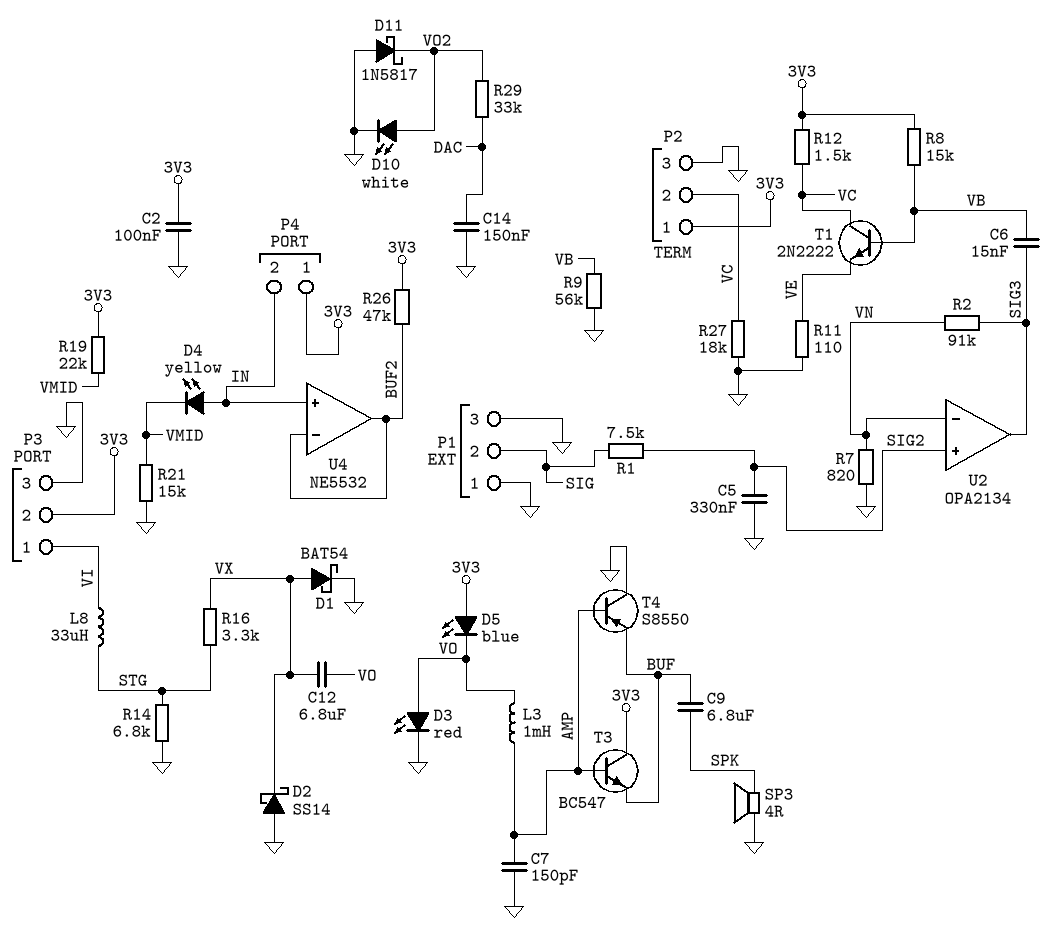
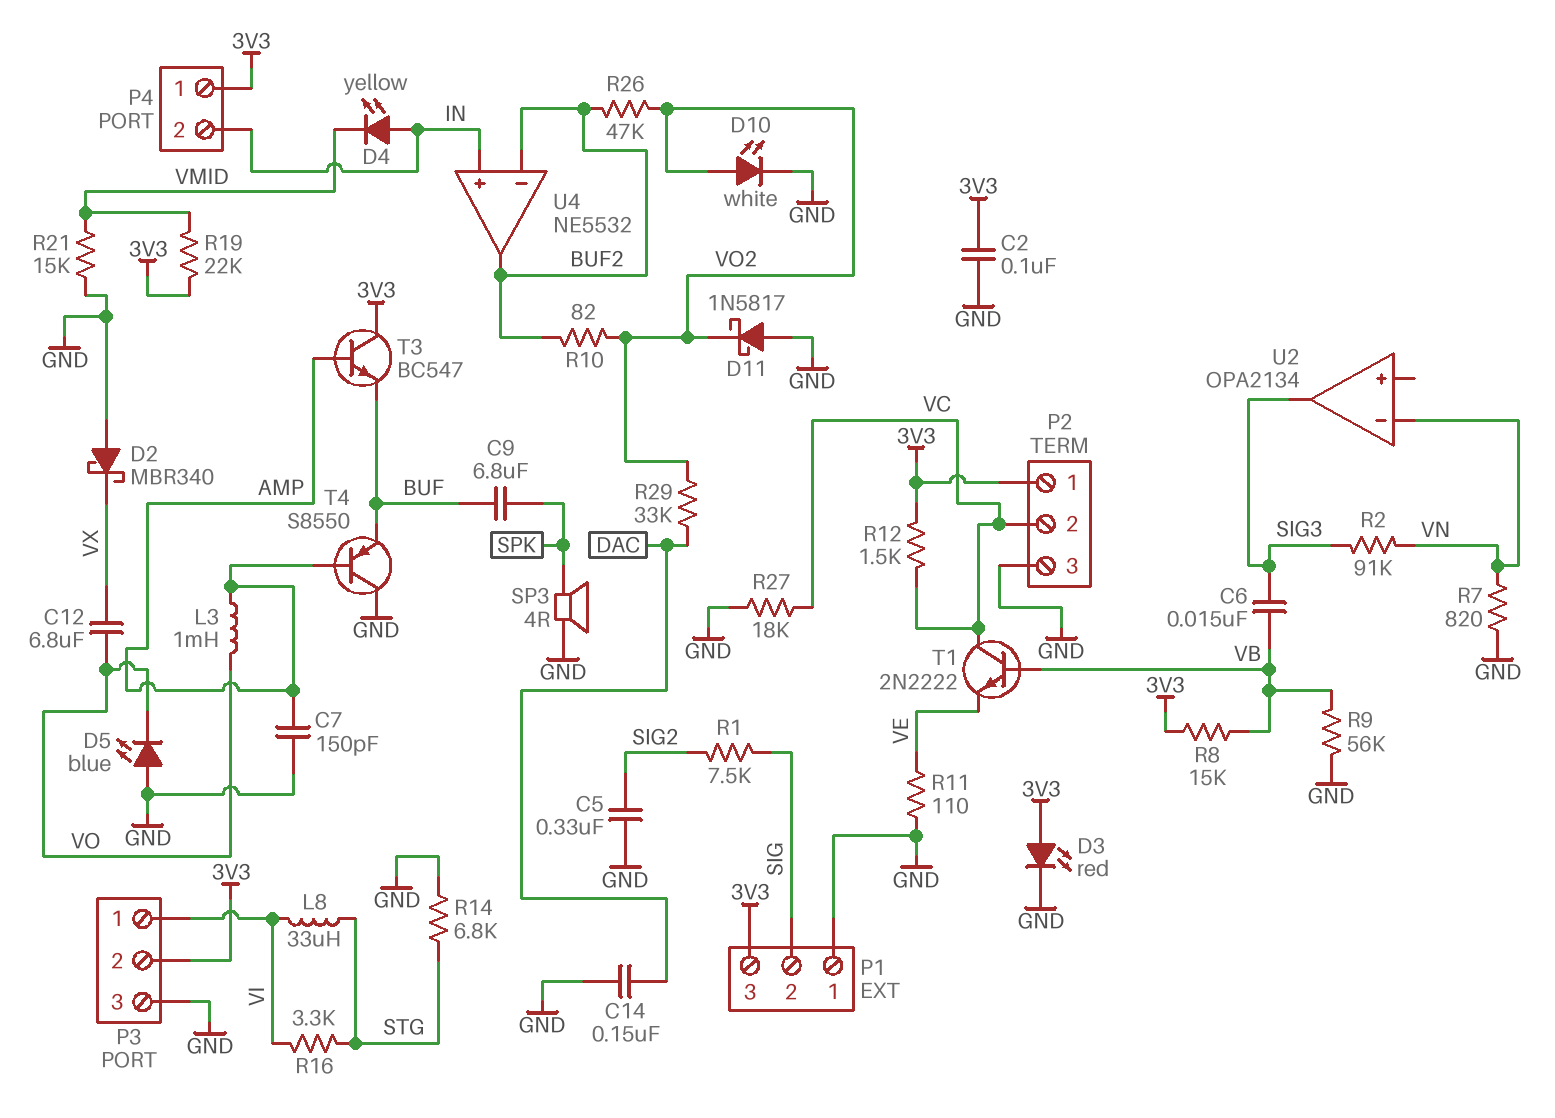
D1: schottky BAT54 (A VX, K GND) -> none
D2: schottky SS14 (A GND, K VX) -> schottky MBR340 (A GND, K VX)
D3: LED red (A VO, K GND) -> LED red (A 3V3, K GND)
D5: LED blue (A 3V3, K VO) -> LED blue (A GND, K VO)
P1 pin 3: GND -> 3V3
R10: none -> 82 (BUF2, VO2)
R16: 3.3k (STG, VX) -> 3.3k (STG, VI)
R26: 47k (3V3, BUF2) -> 47k (BUF2, VO2)
U2 pin in+: SIG2 -> none

